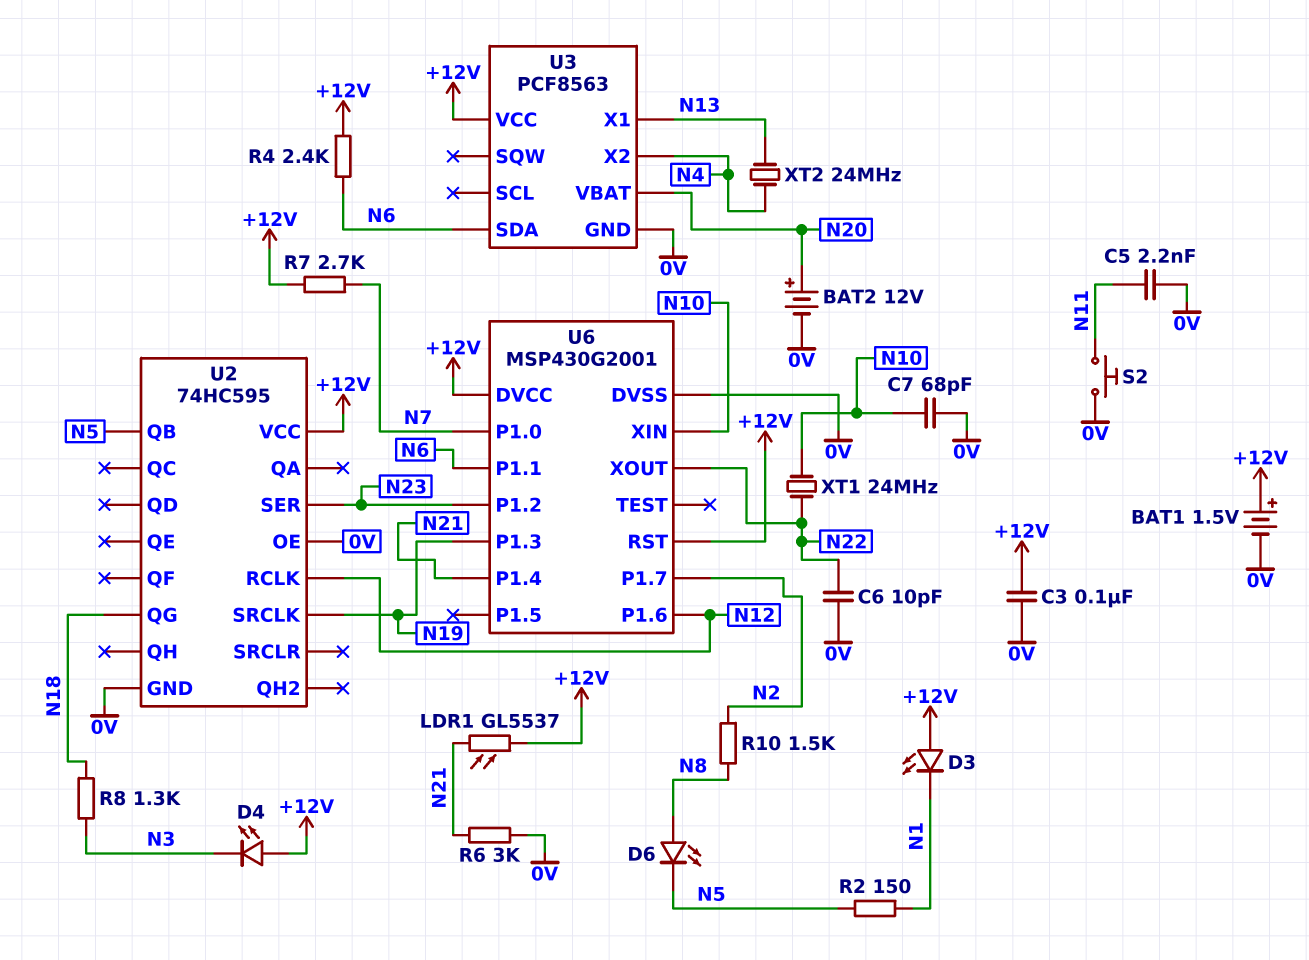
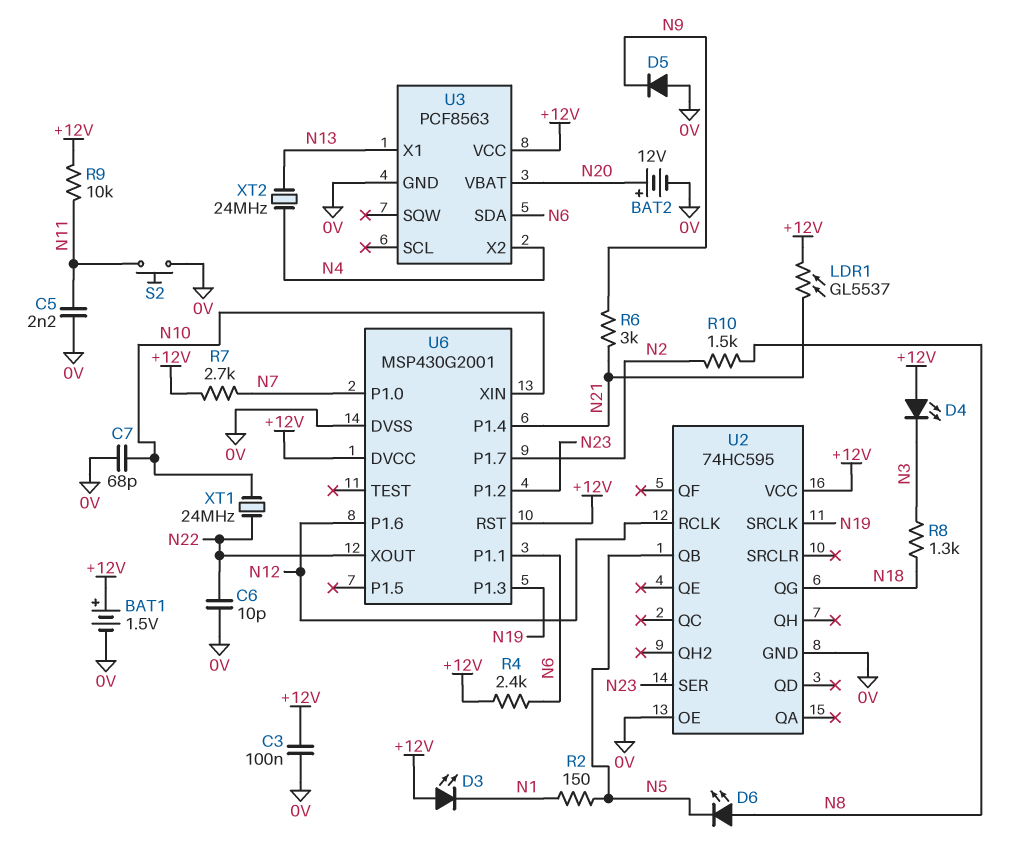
D5: none -> diode (A 0V, K N9)
R6: 3k (0V, N21) -> 3k (N9, N21)
R9: none -> 10k (+12V, N11)

